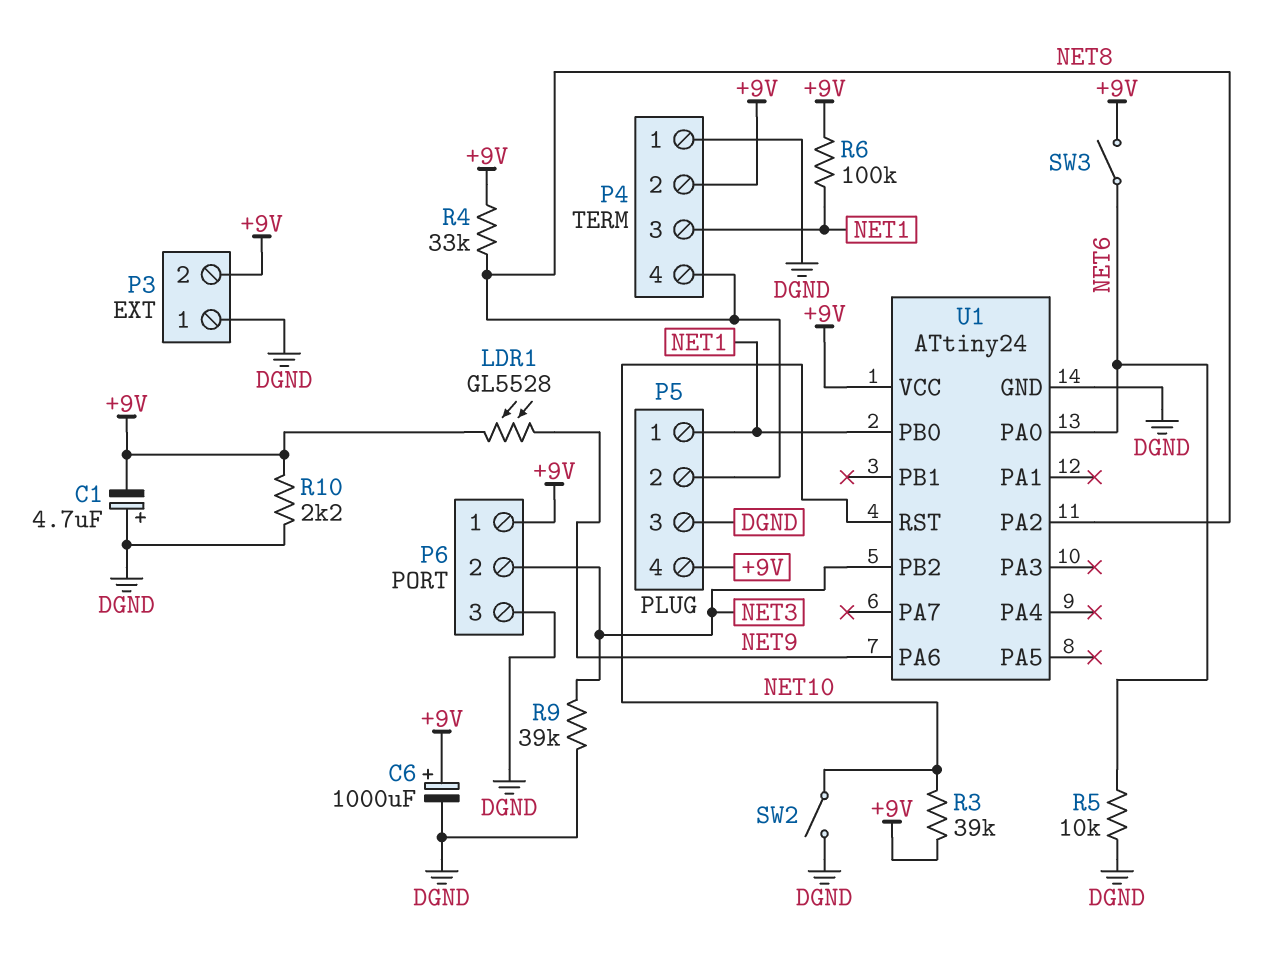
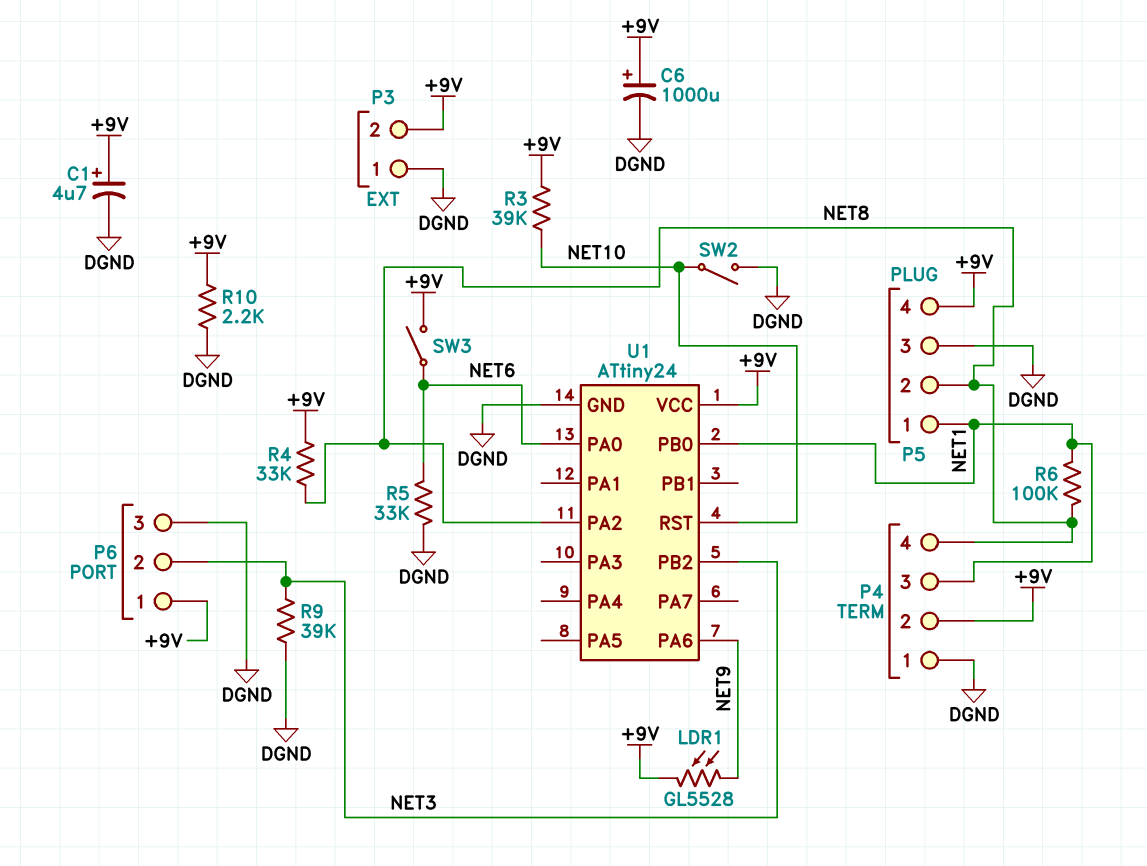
C1: 4.7uF (plus DGND, minus +9V) -> 4.7uF (plus +9V, minus DGND)
R5: 10k (DGND, NET6) -> 33k (DGND, NET6)
R6: 100k (+9V, NET1) -> 100k (NET1, NET8)

